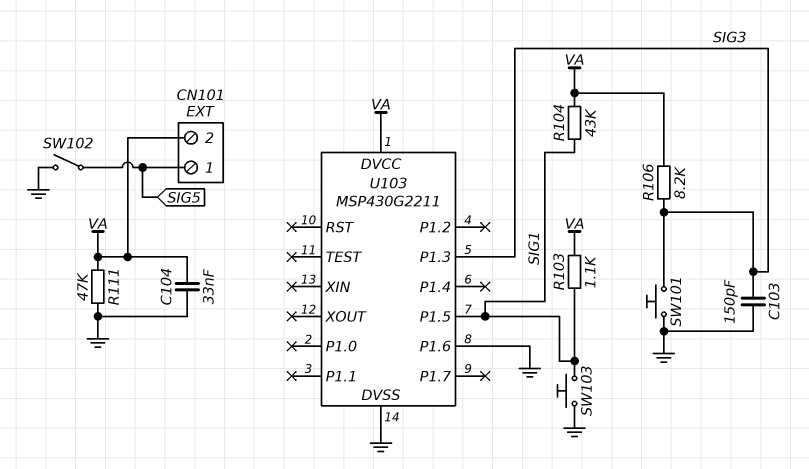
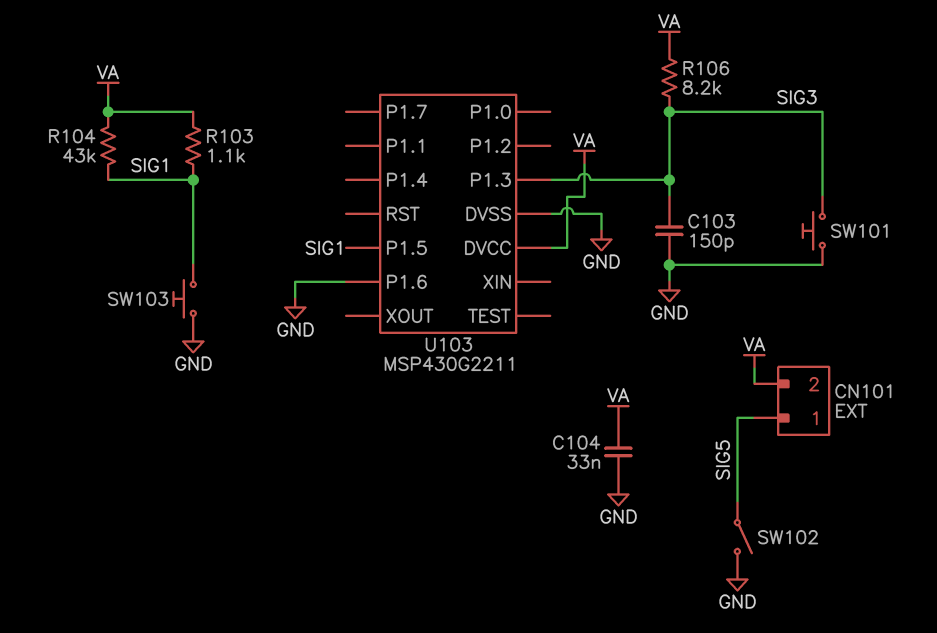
R111: 47k (GND, VA) -> none

